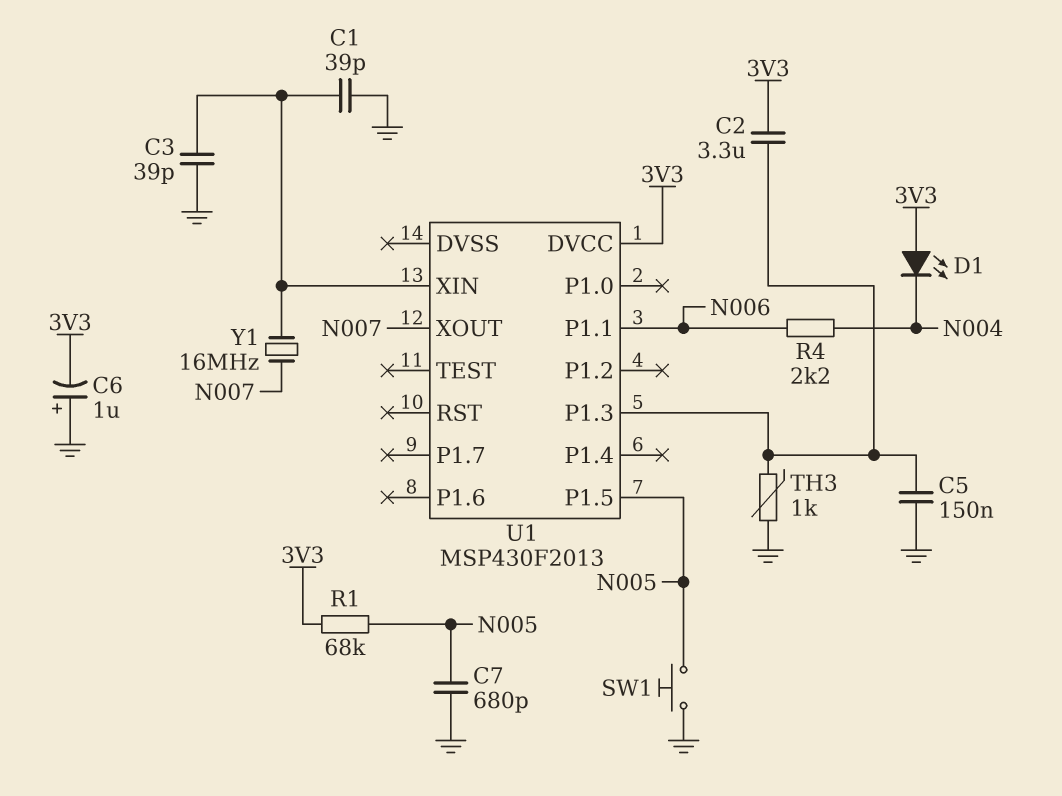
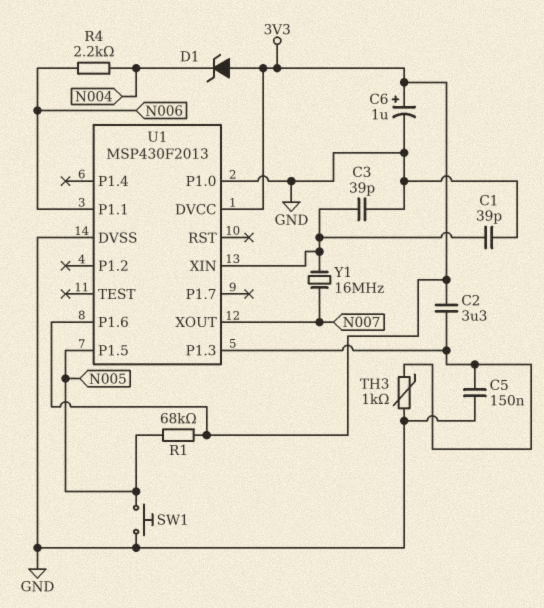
C6: 1uF (plus GND, minus 3V3) -> 1uF (plus 3V3, minus GND)
C7: 680pF (GND, N005) -> none
D1: LED (A 3V3, K N004) -> zener (A 3V3, K N004)
U1 pin DVSS: none -> GND
U1 pin P1.0: none -> GND
U1 pin P1.6: none -> 3V3

